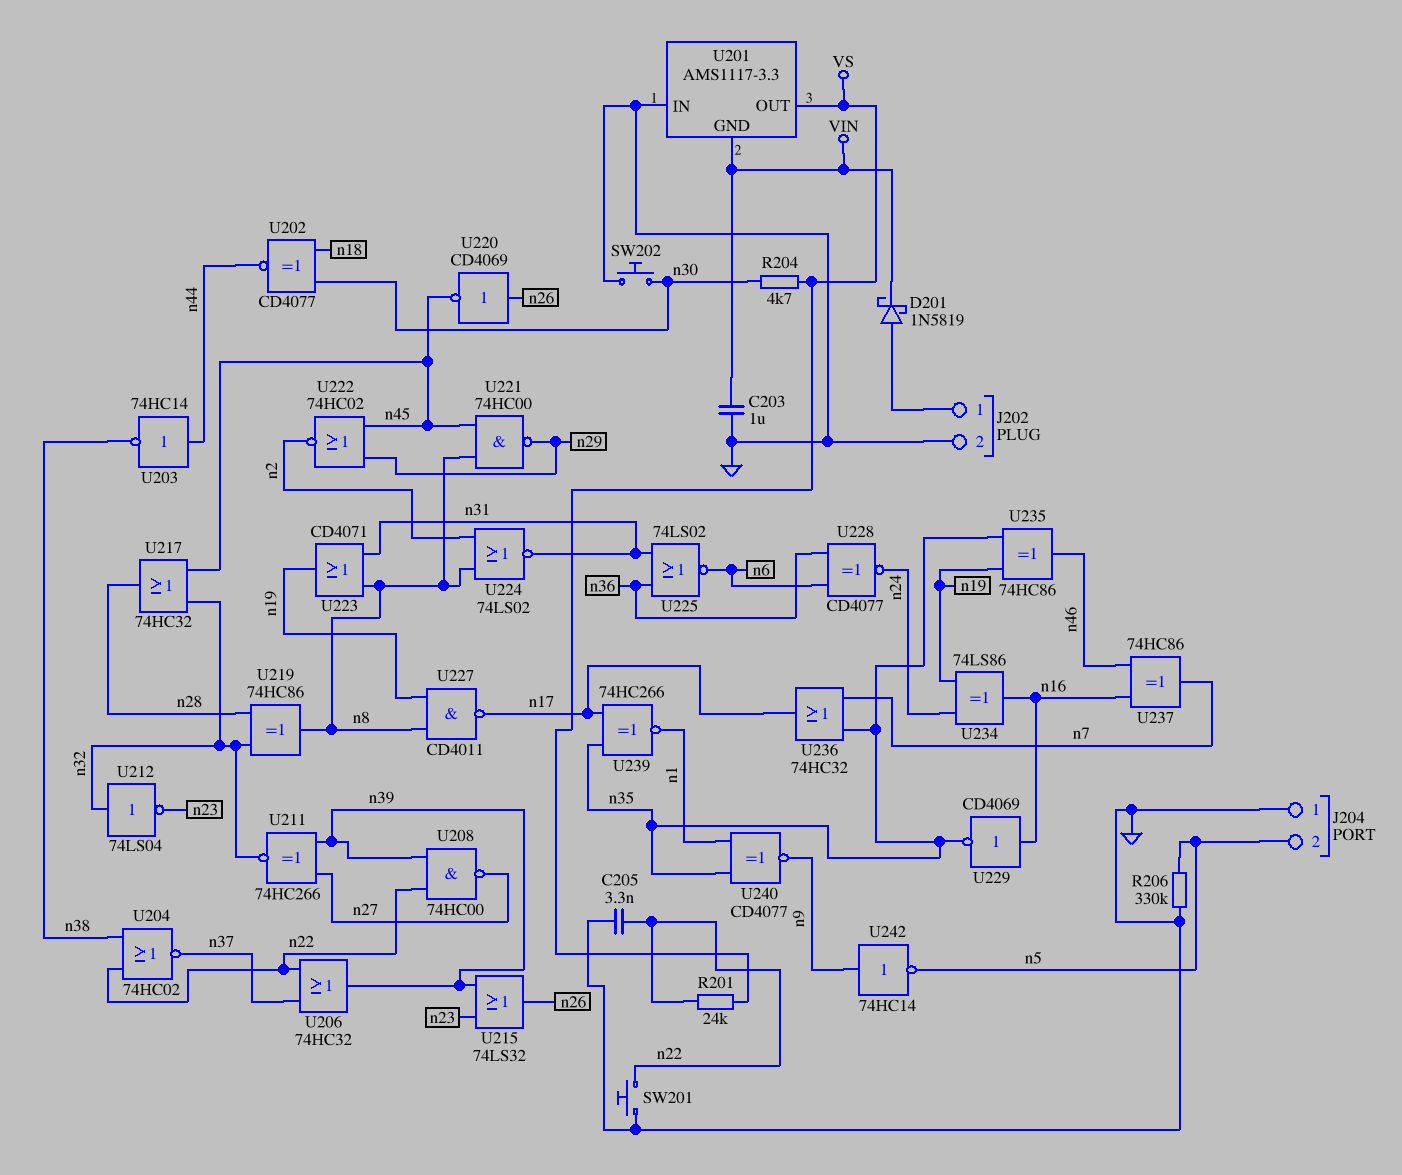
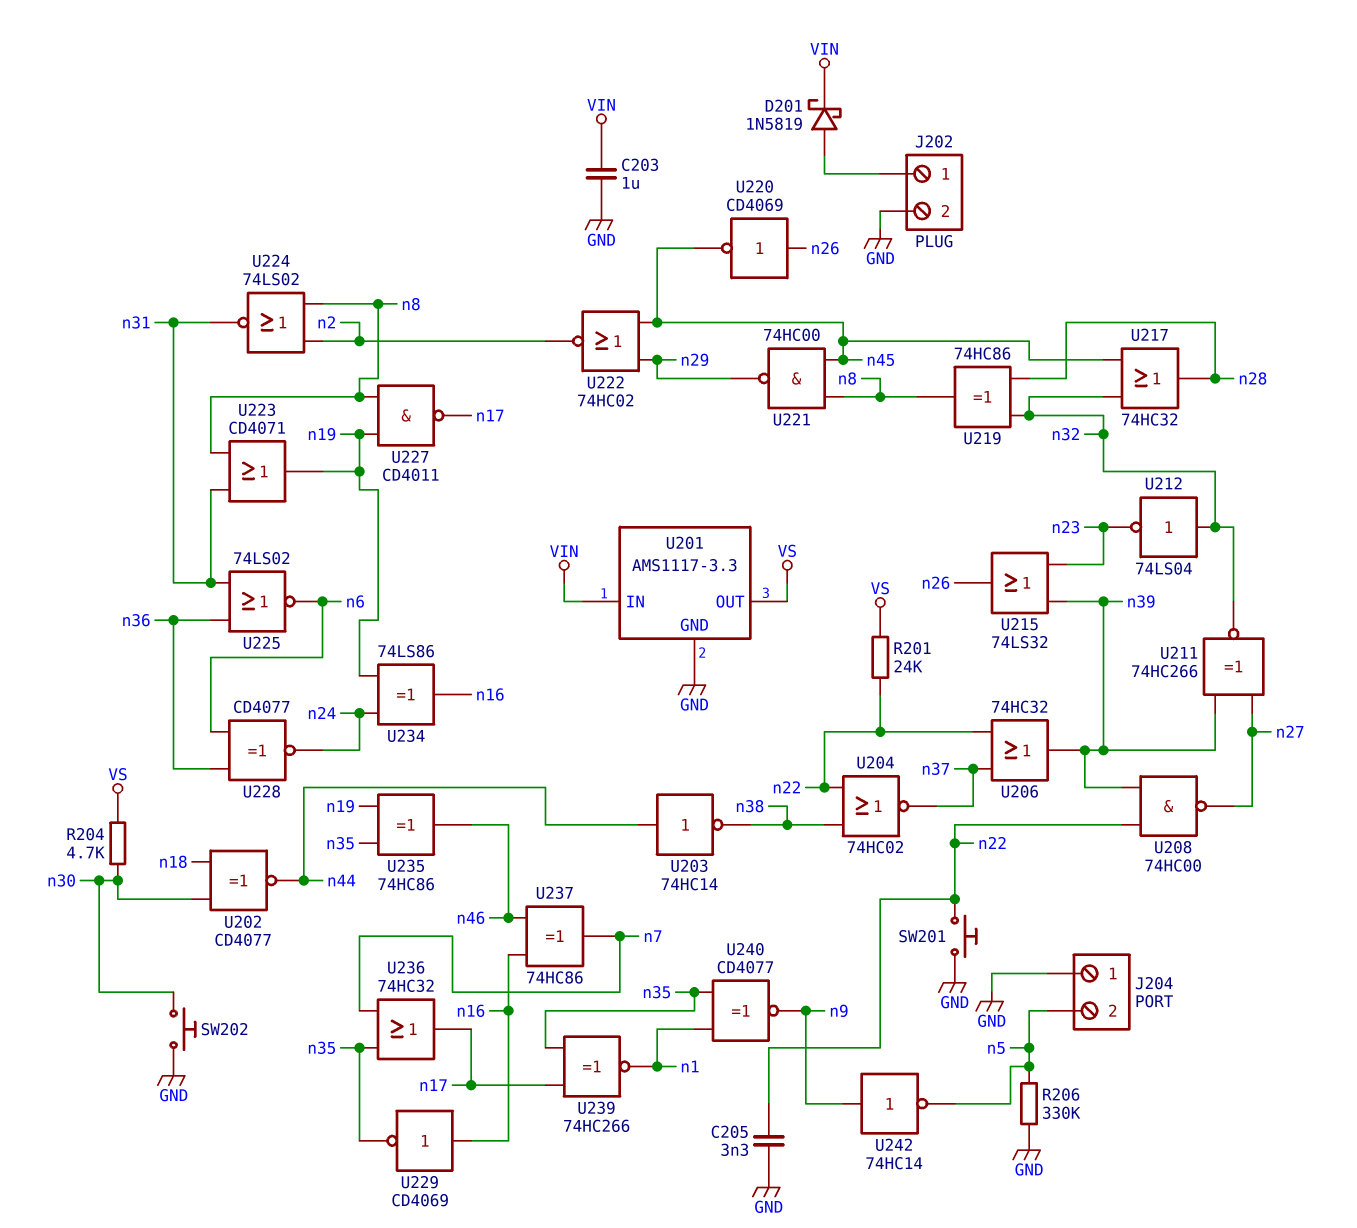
U201 pin GND: VIN -> GND
U201 pin IN: GND -> VIN

